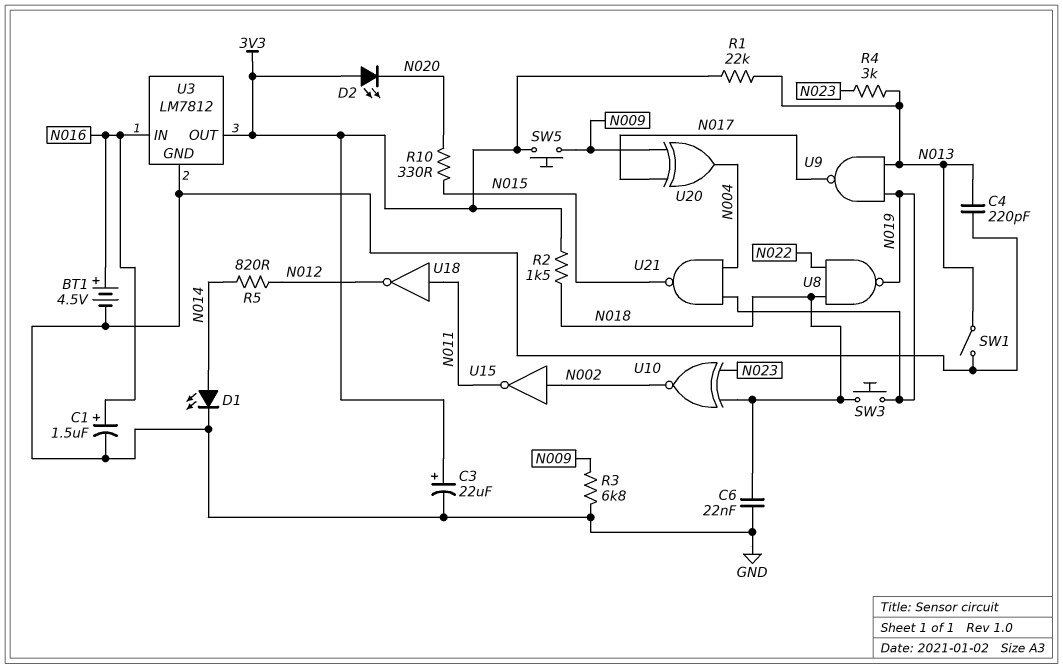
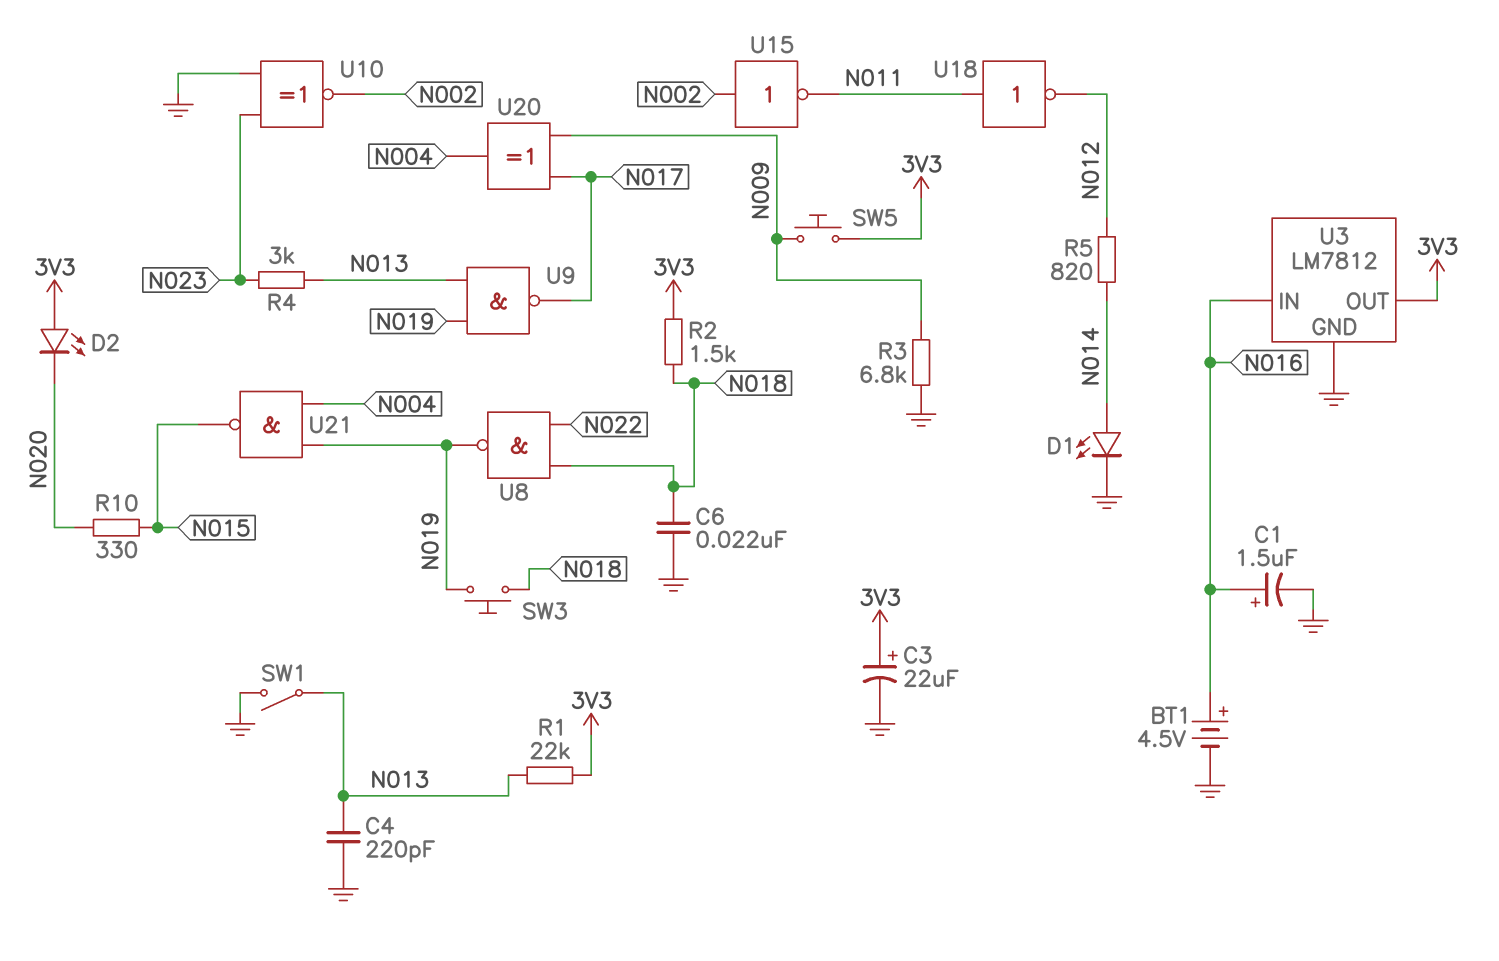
U10: XNOR (in N018, in N023, out N002) -> XNOR (in GND, in N023, out N002)

